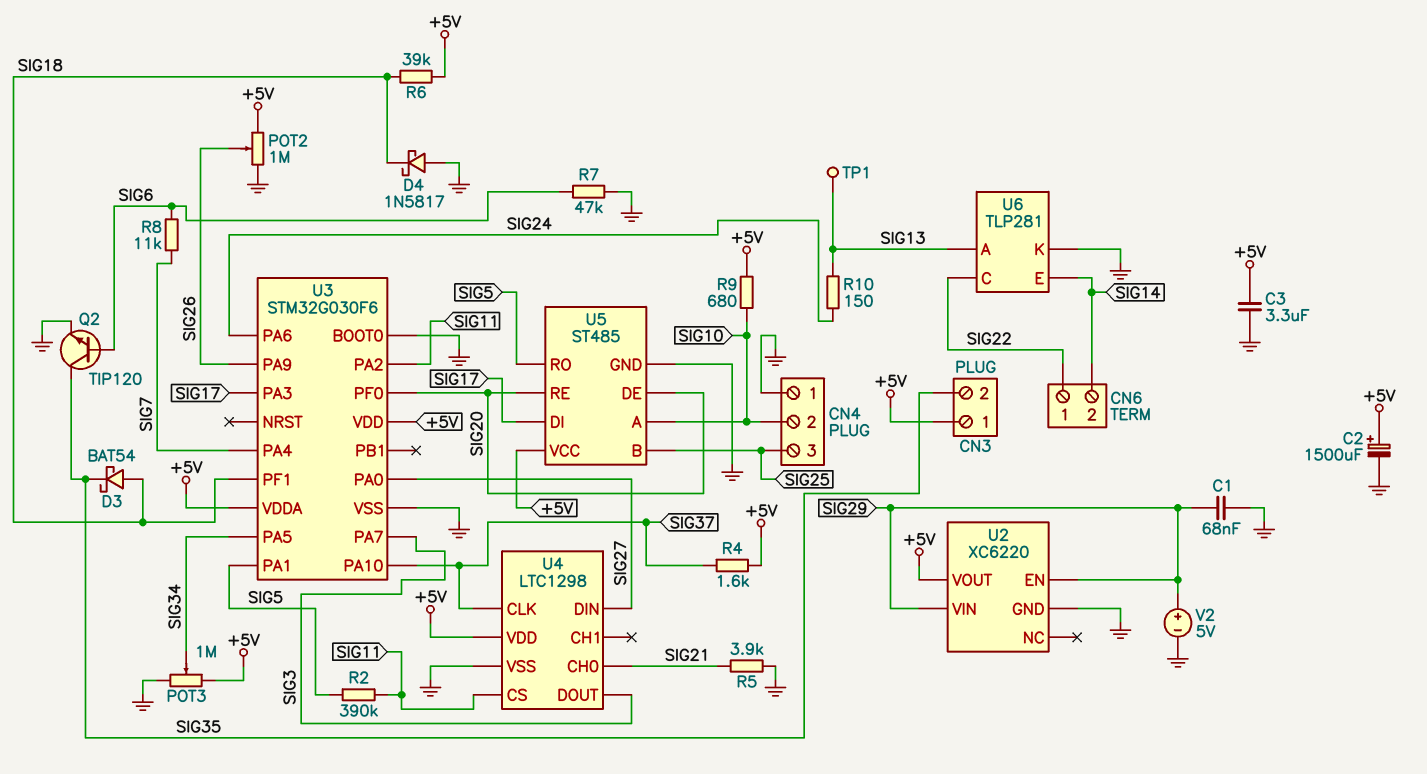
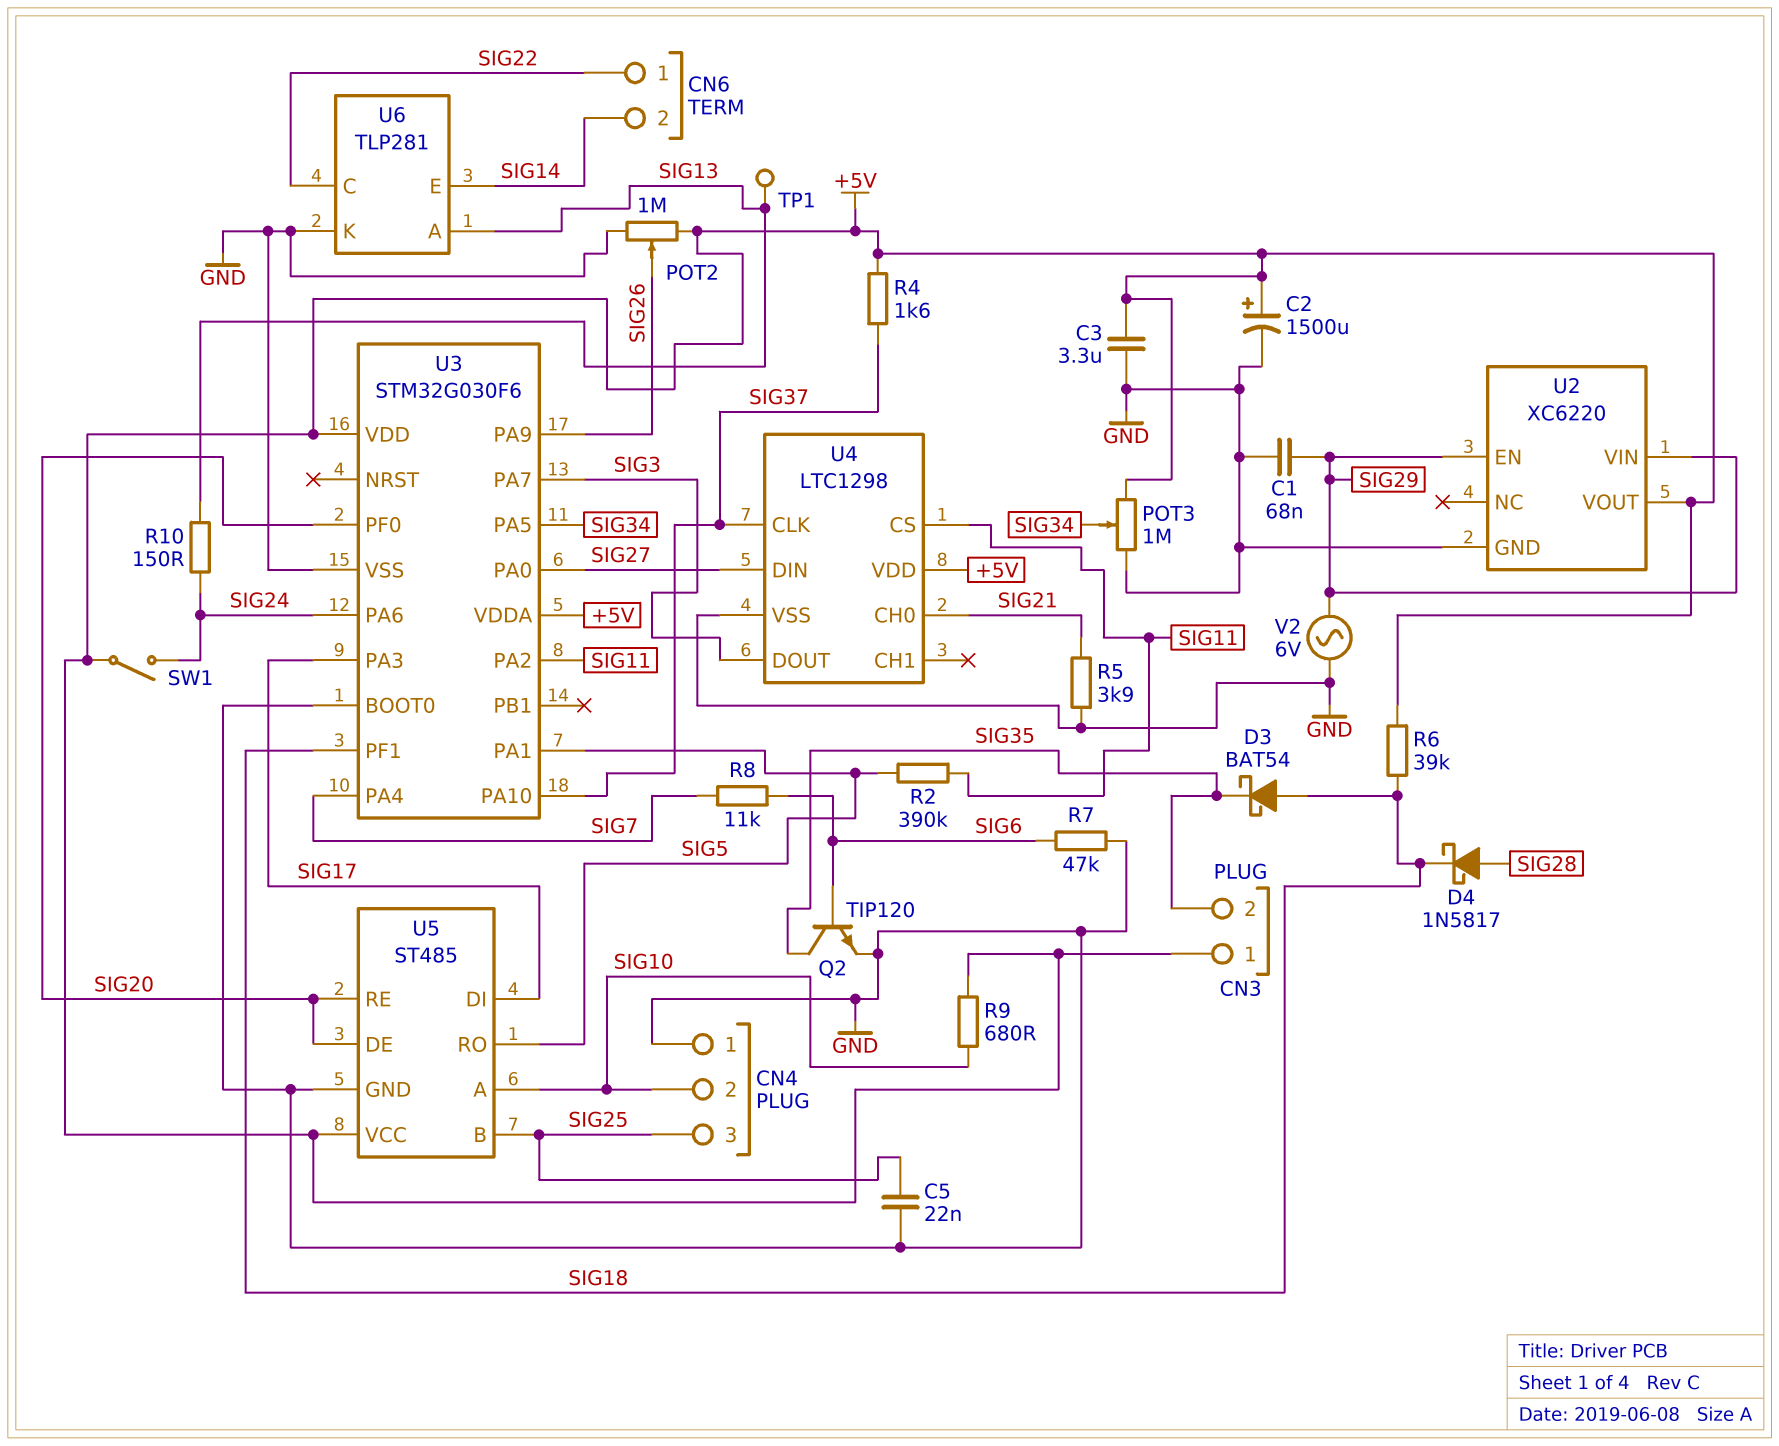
C5: none -> 22nF (GND, SIG25)
D4: schottky 1N5817 (A GND, K SIG18) -> schottky 1N5817 (A SIG28, K SIG18)
SW1: none -> switch (+5V, SIG24)
V2: 5V (plus SIG29, minus GND) -> AC 6V (GND, SIG29)

